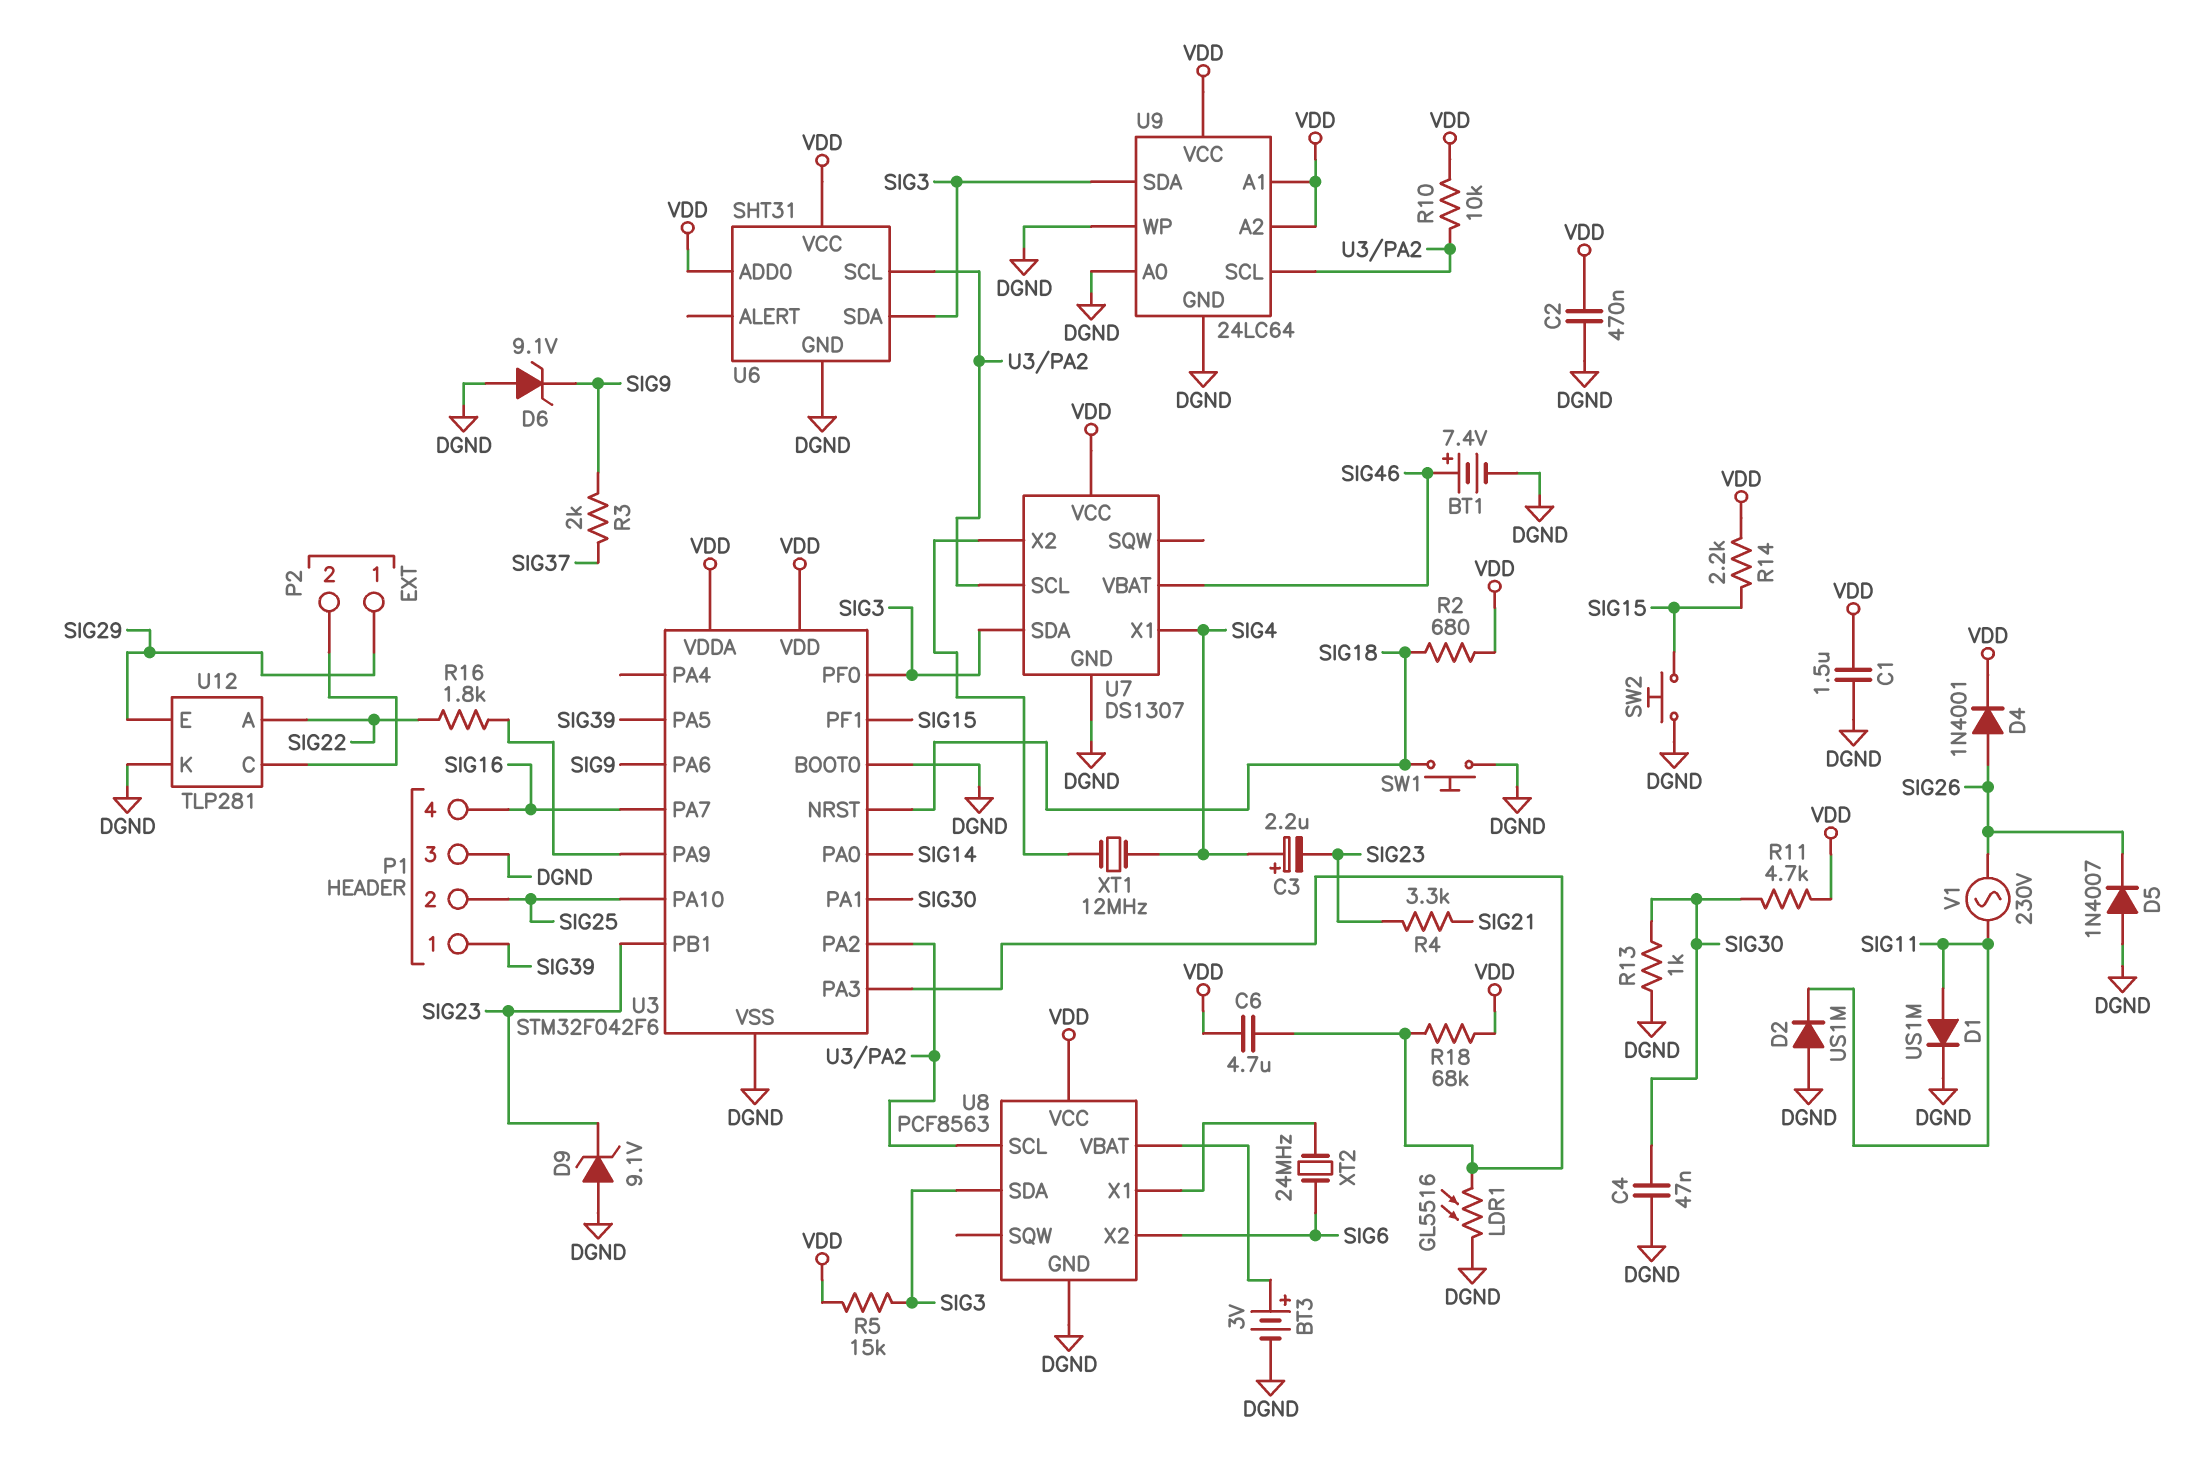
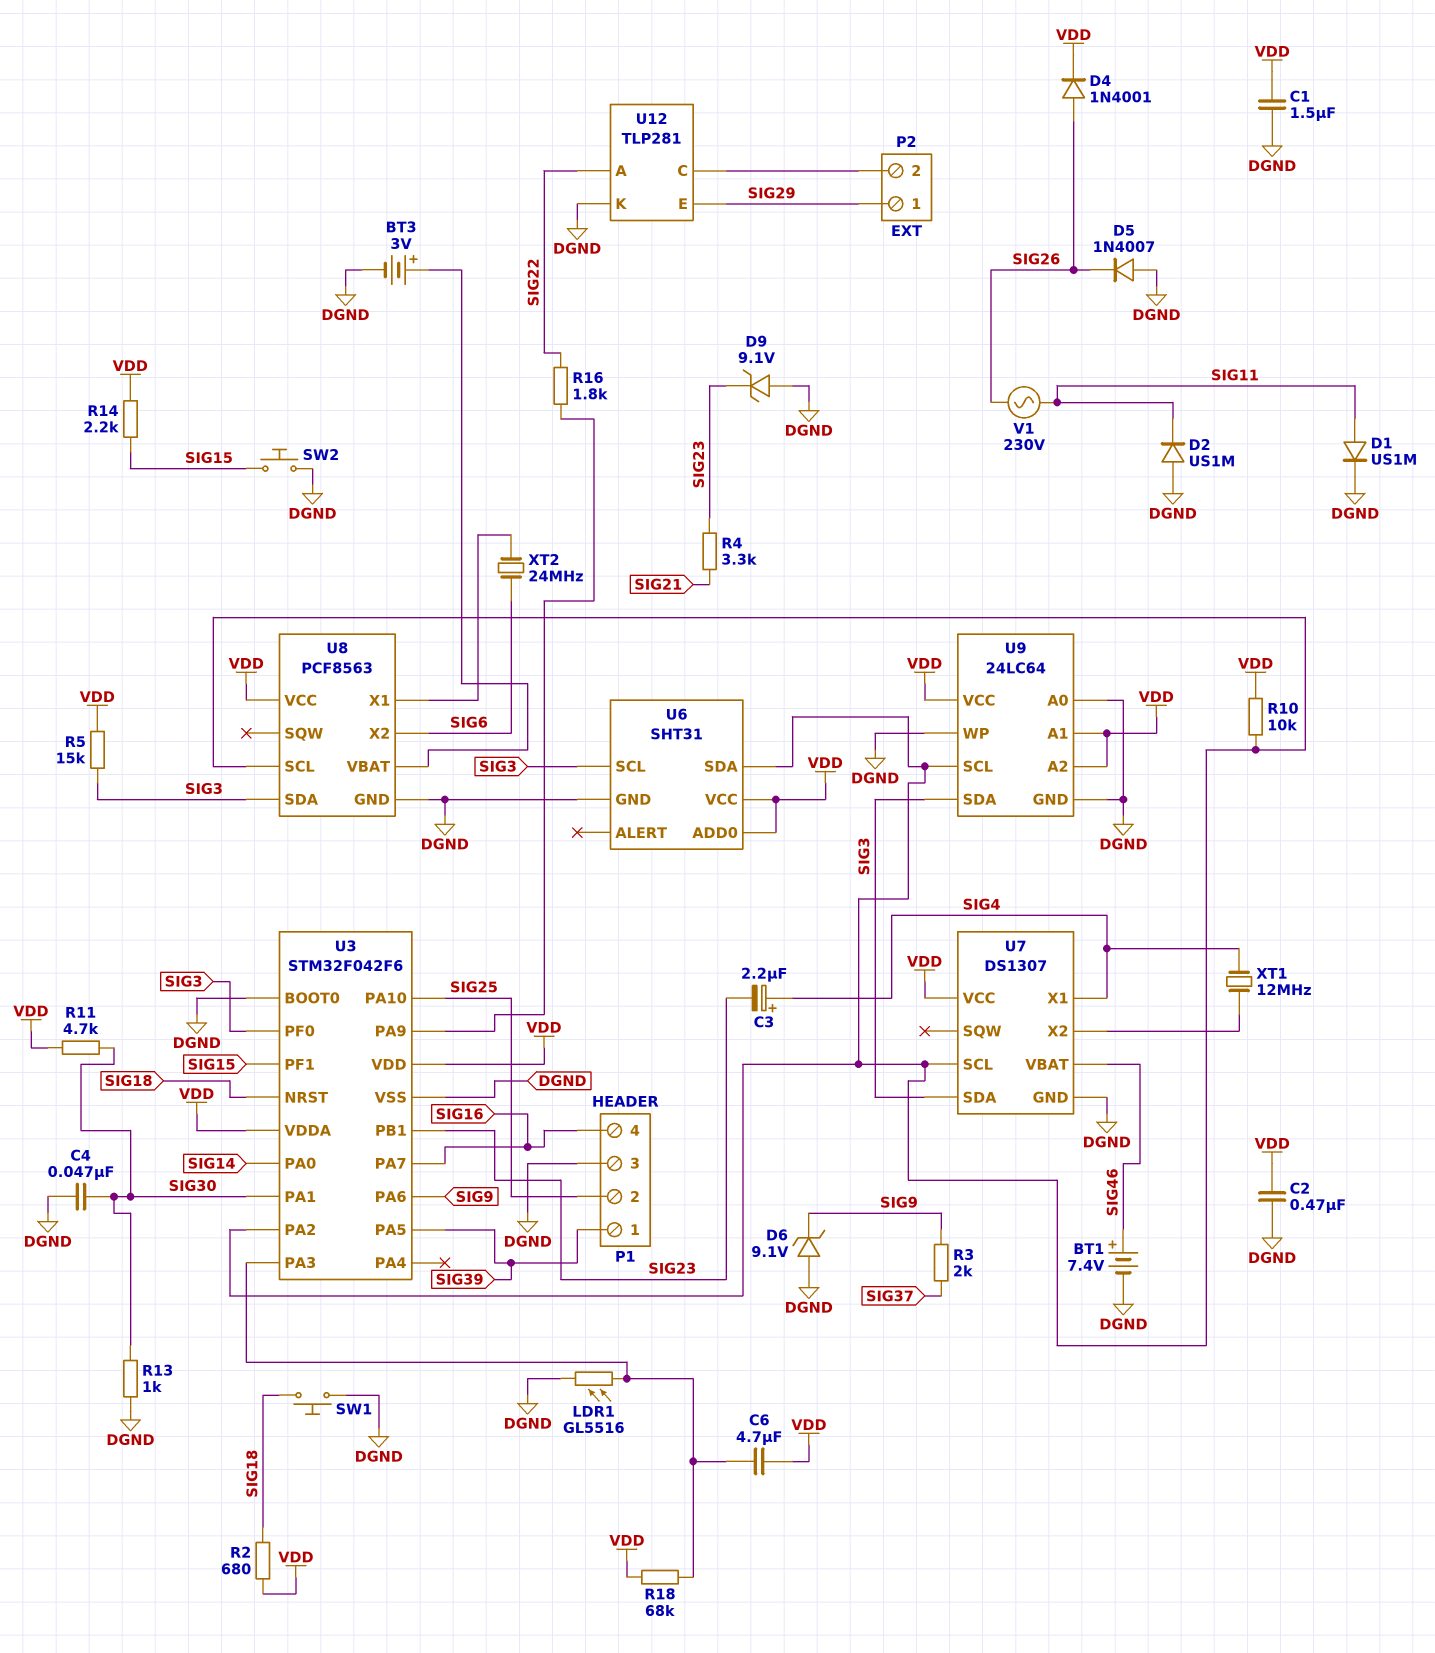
U6 pin SCL: U3/PA2 -> SIG3
U6 pin SDA: SIG3 -> U3/PA2

